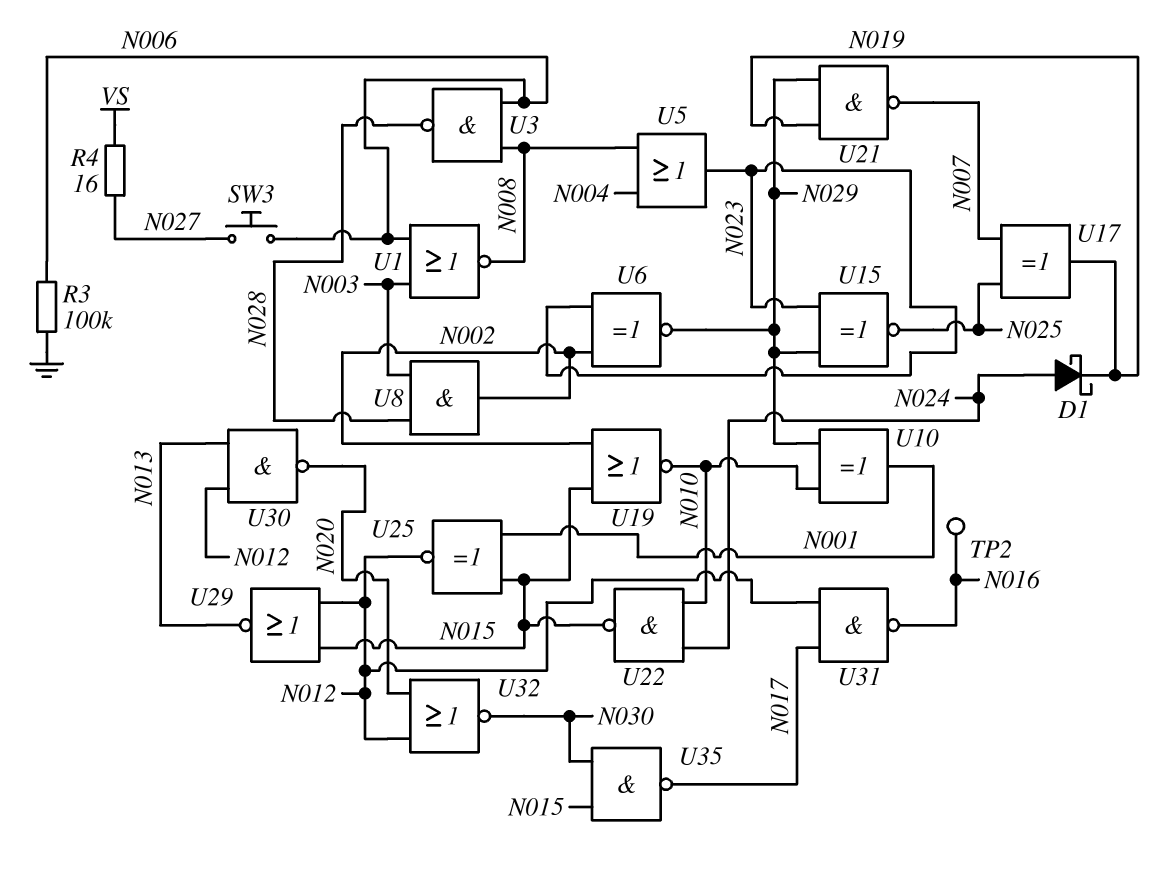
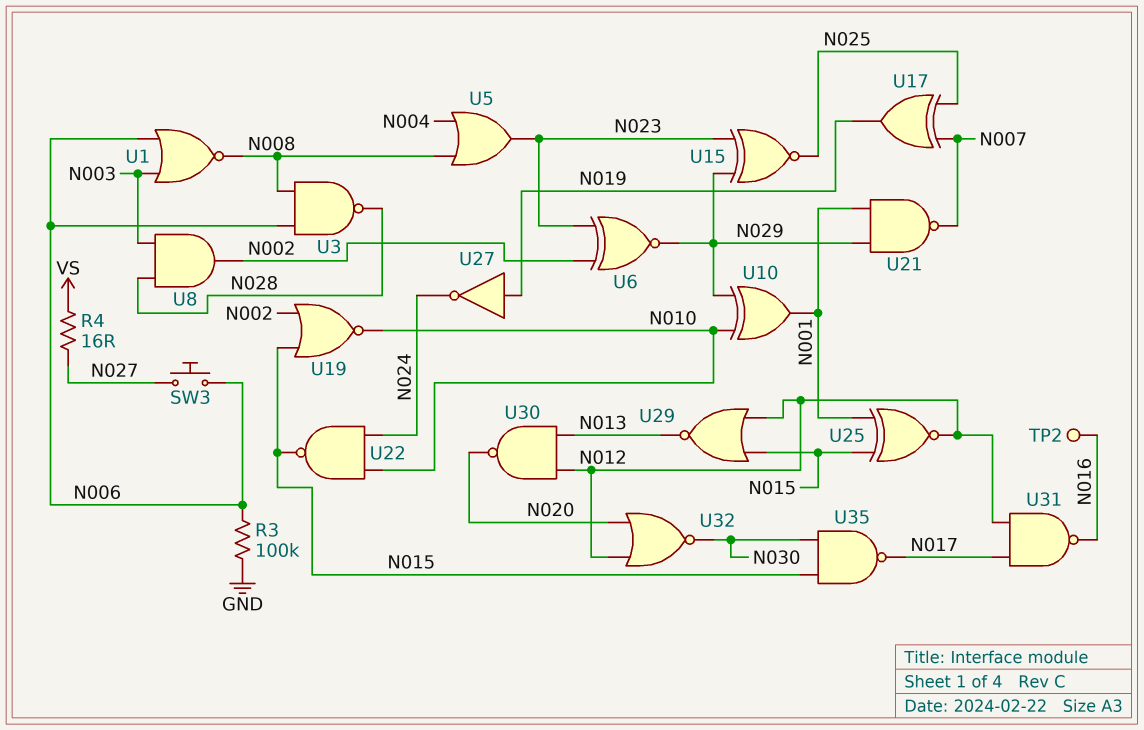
D1: schottky (A N024, K N019) -> none
U21: NAND (in N019, in N029, out N007) -> NAND (in N001, in N029, out N007)
U27: none -> NOT (in N019, out N024)

